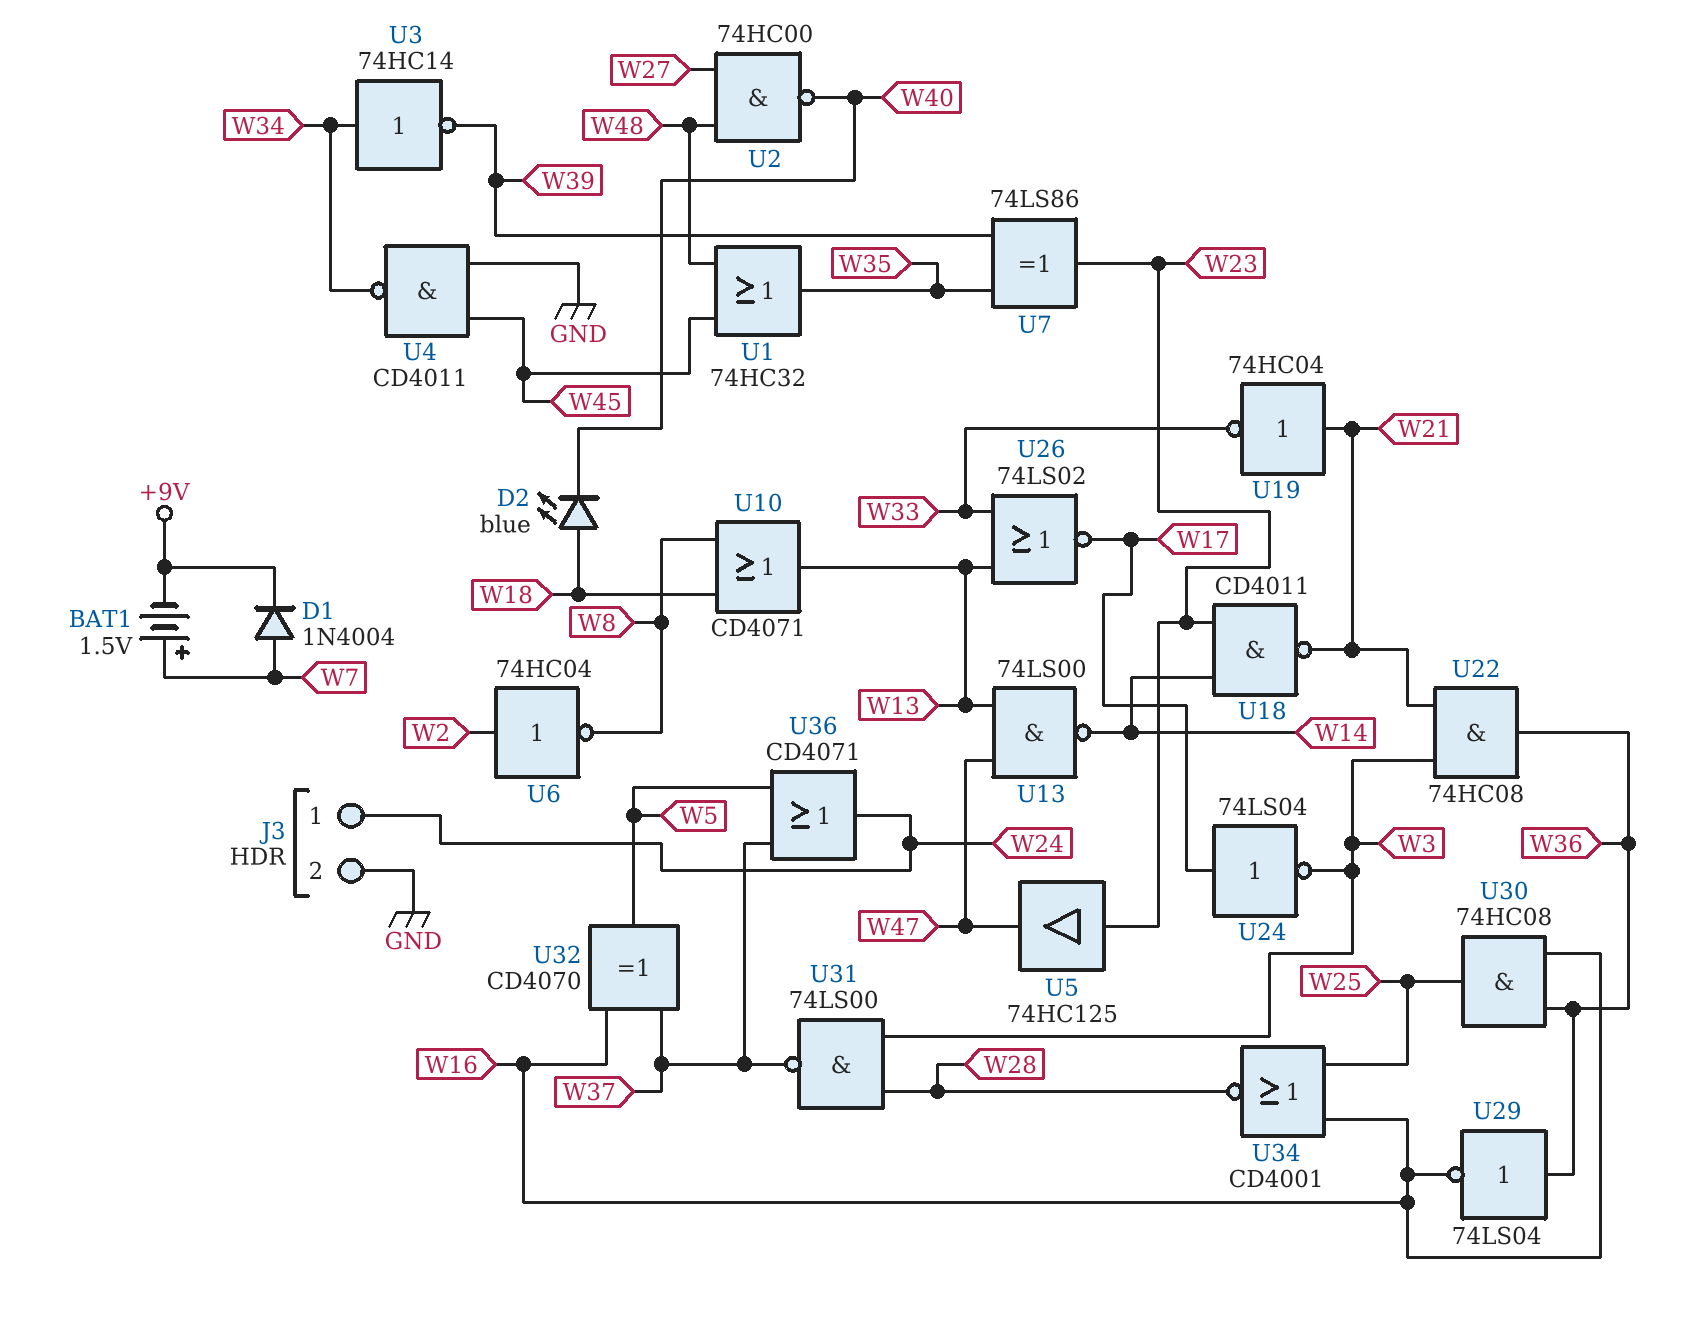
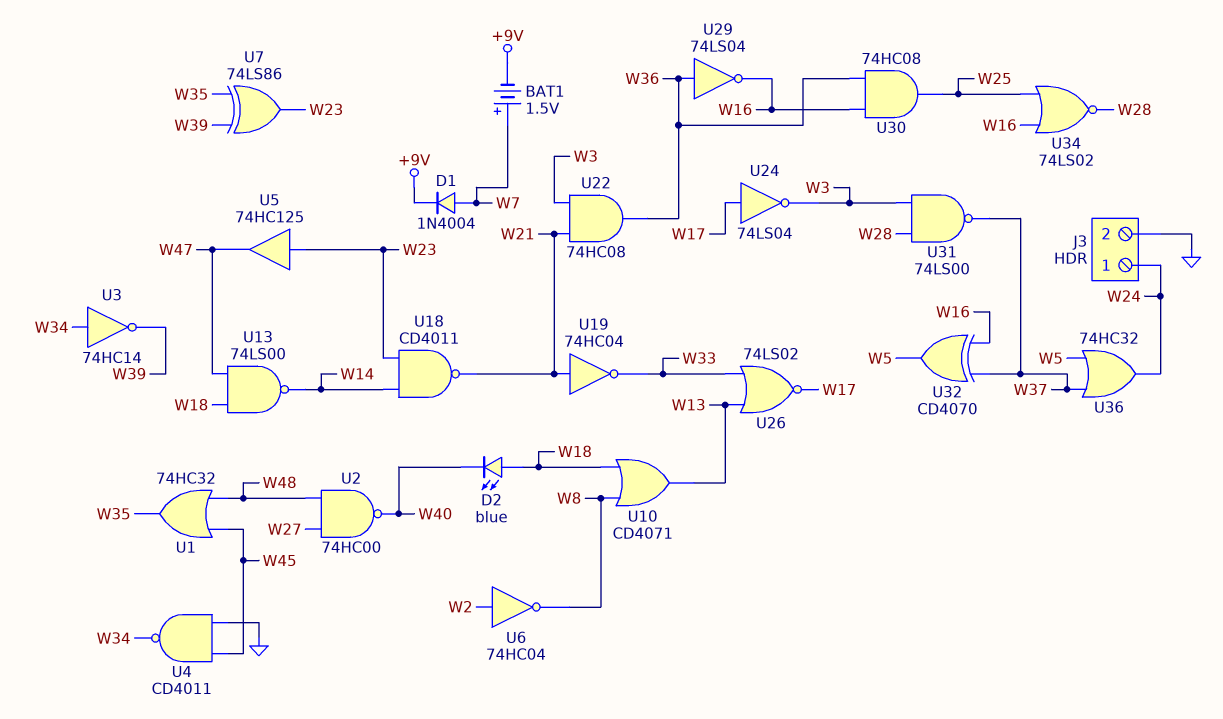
U13: NAND 74LS00 (in W13, in W47, out W14) -> NAND 74LS00 (in W18, in W47, out W14)
U34: NOR CD4001 (in W16, in W25, out W28) -> NOR 74LS02 (in W16, in W25, out W28)
U36: OR CD4071 (in W5, in W37, out W24) -> OR 74HC32 (in W5, in W37, out W24)

